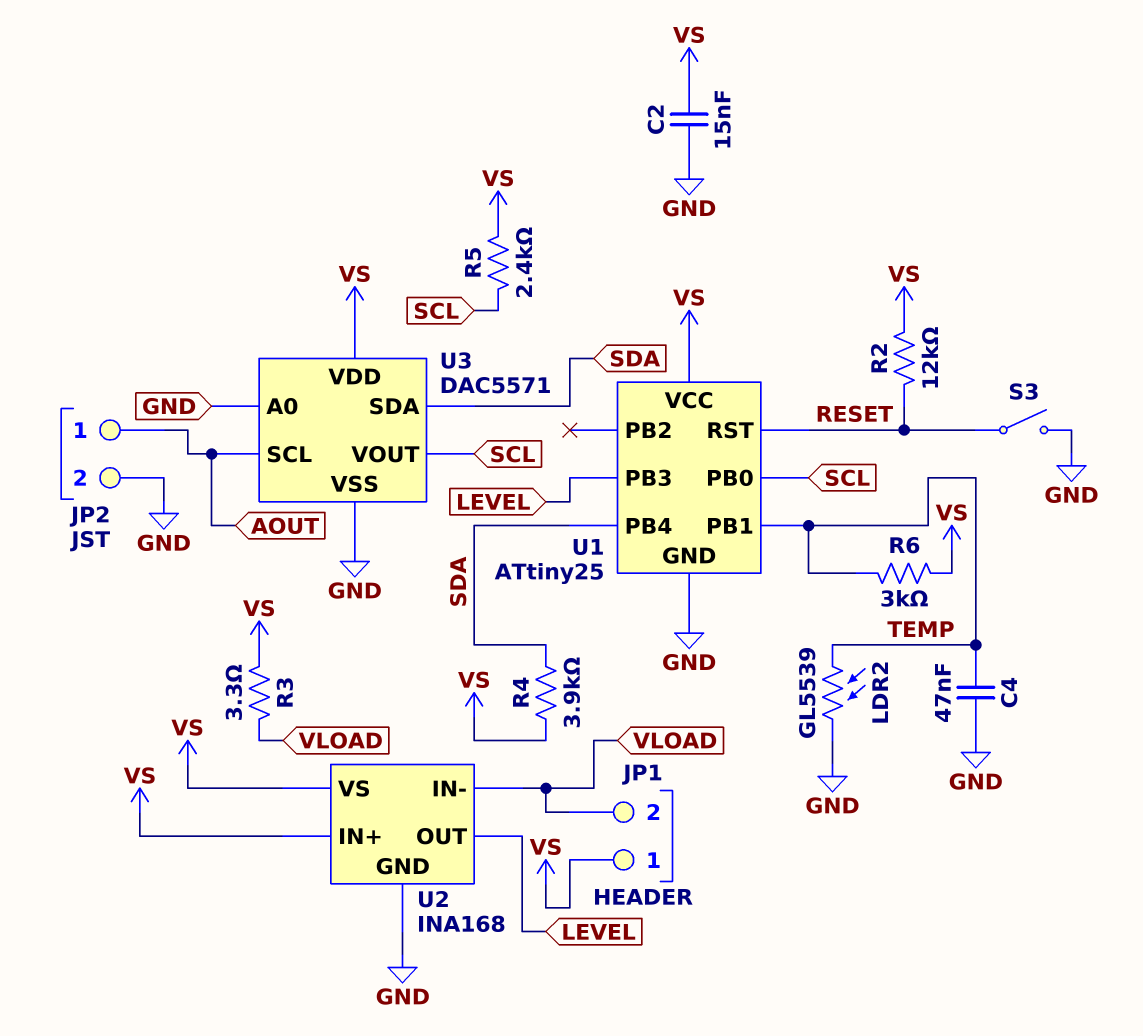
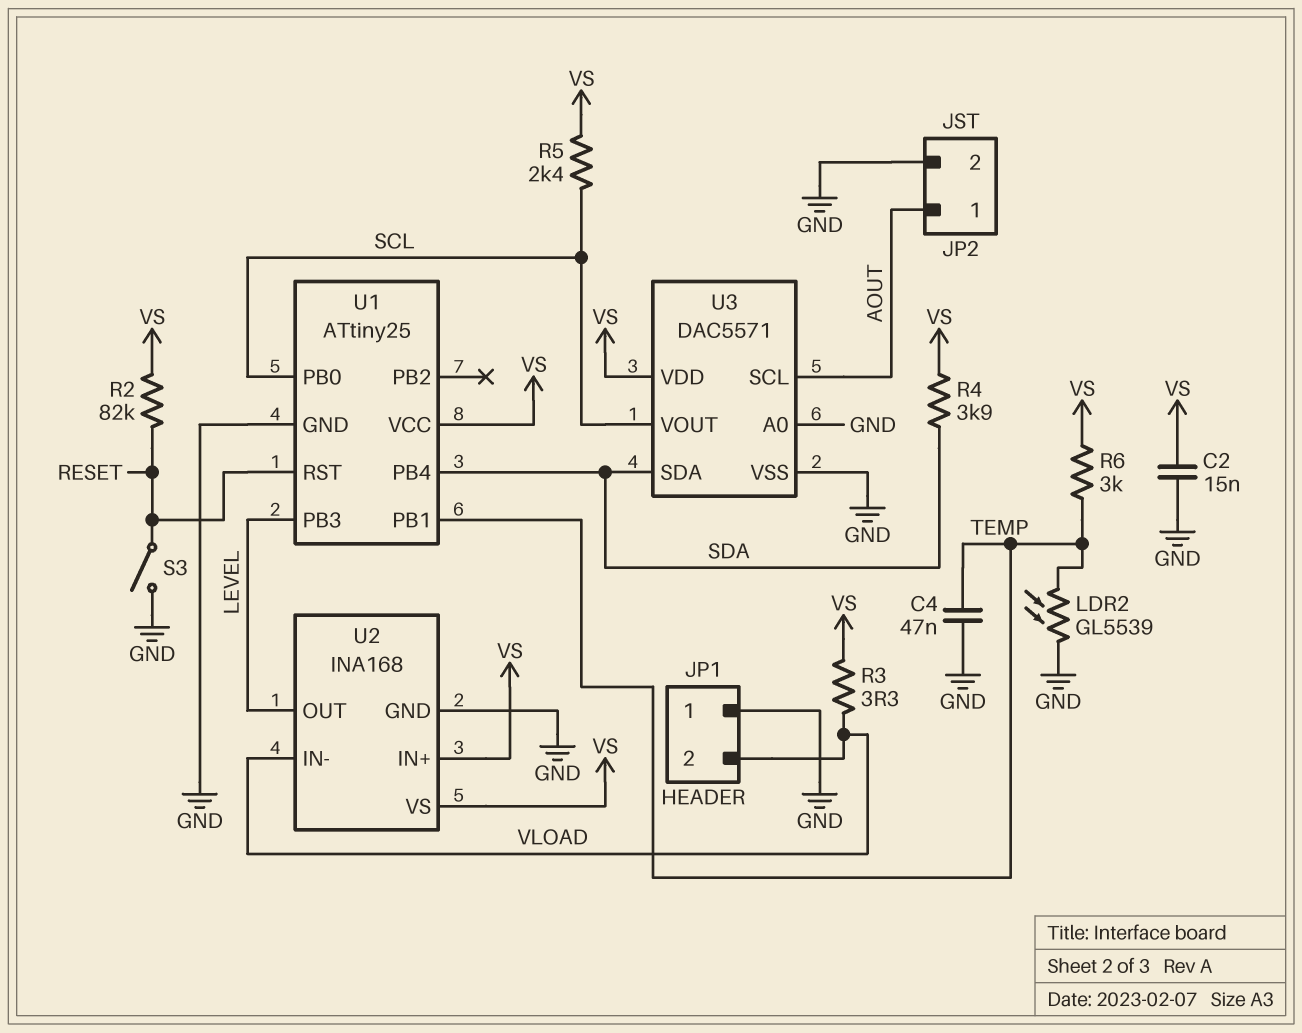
JP1 pin 1: VS -> GND
R2: 12k (RESET, VS) -> 82k (RESET, VS)

